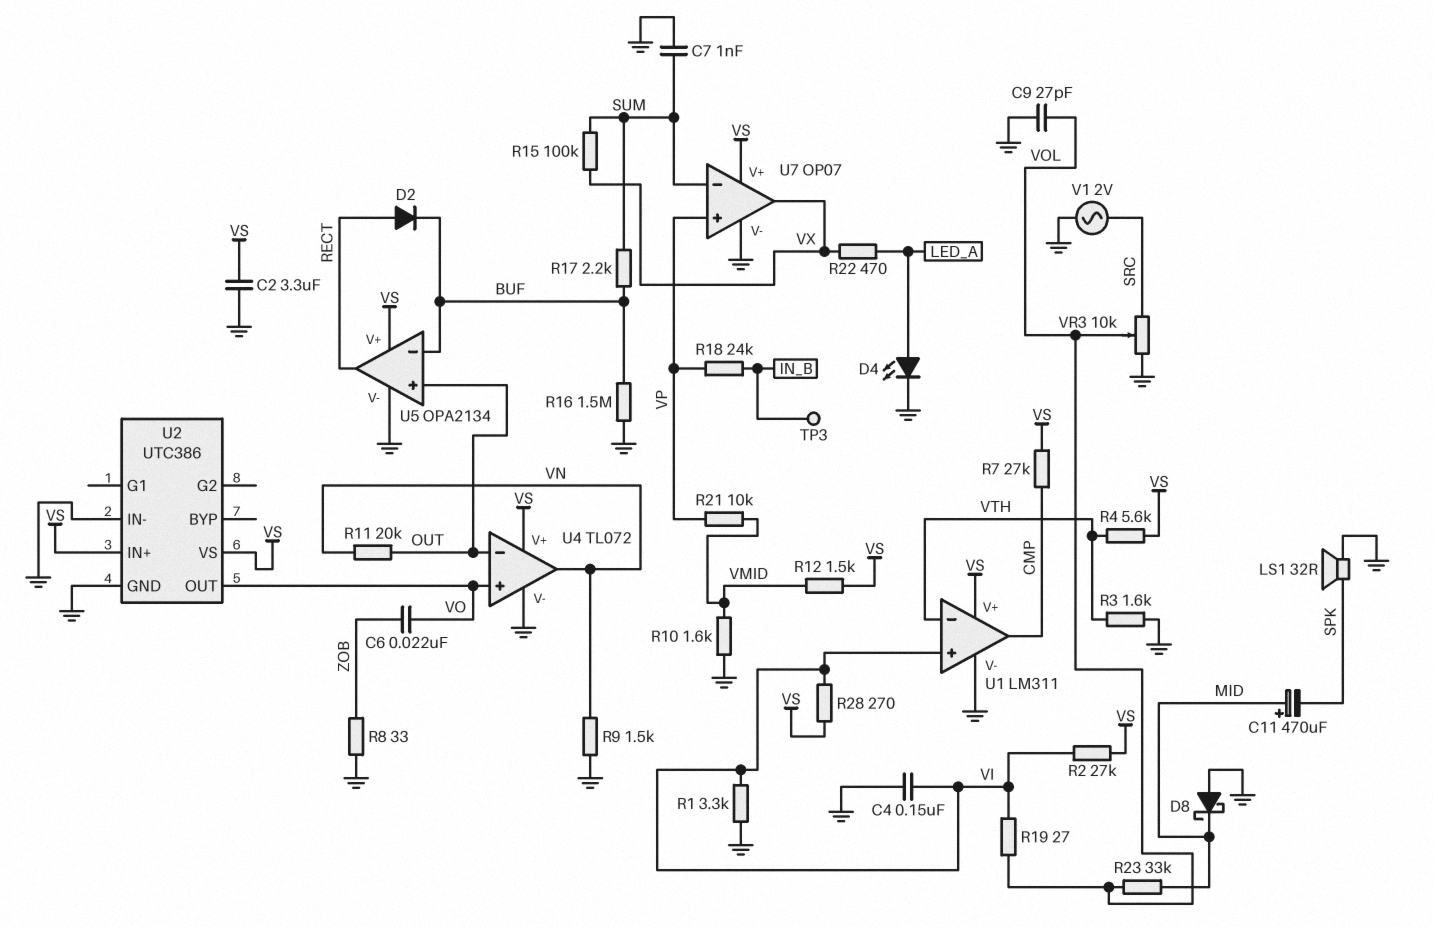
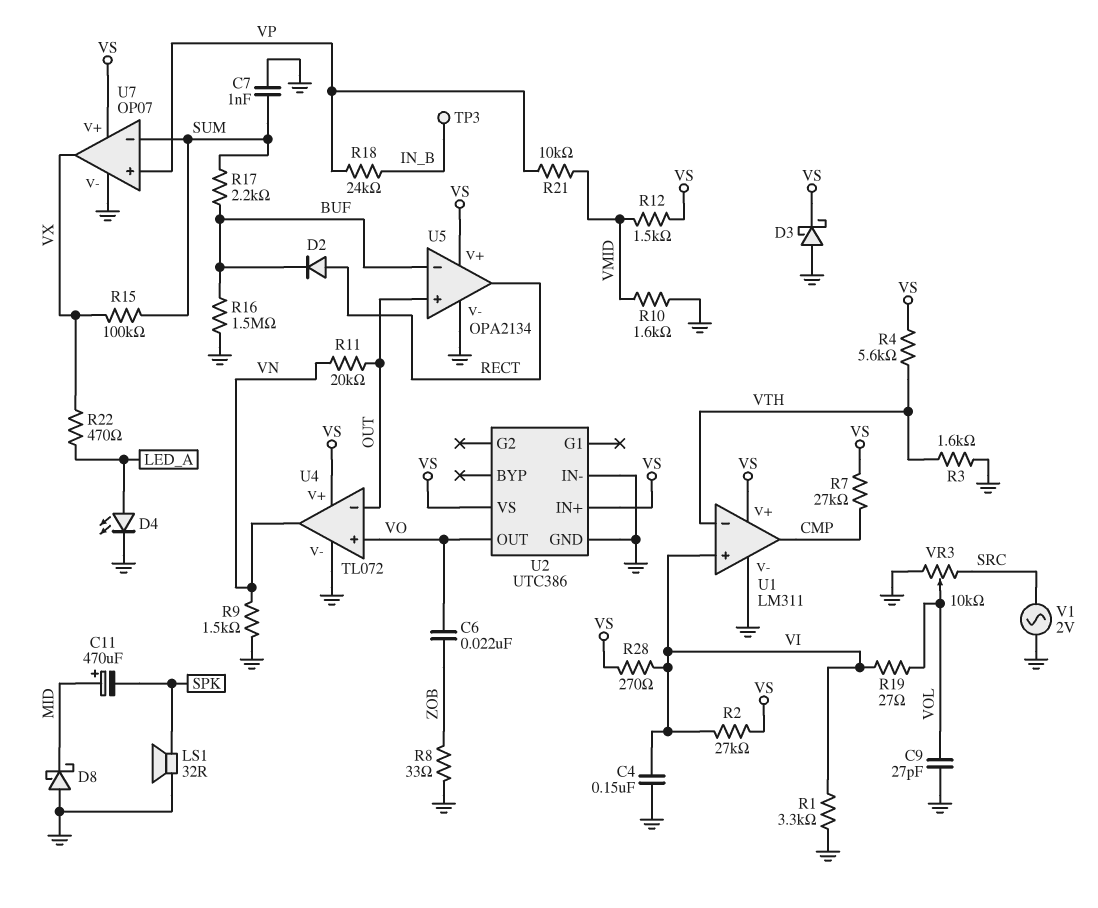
C2: 3.3uF (GND, VS) -> none
D3: none -> schottky (A GND, K VS)
R23: 33k (MID, VOL) -> none

